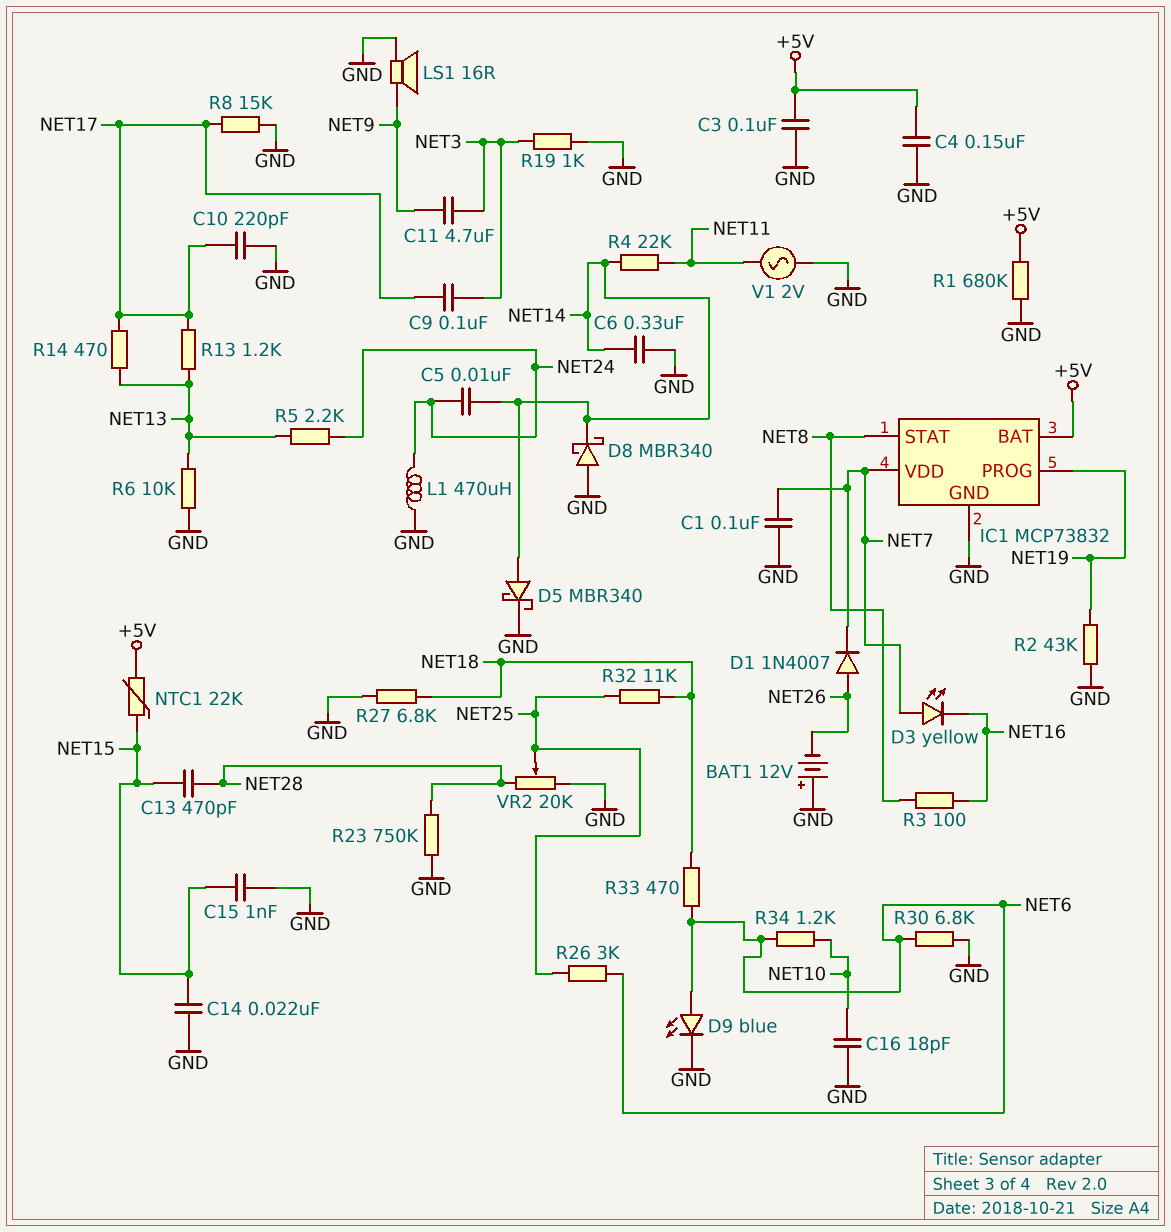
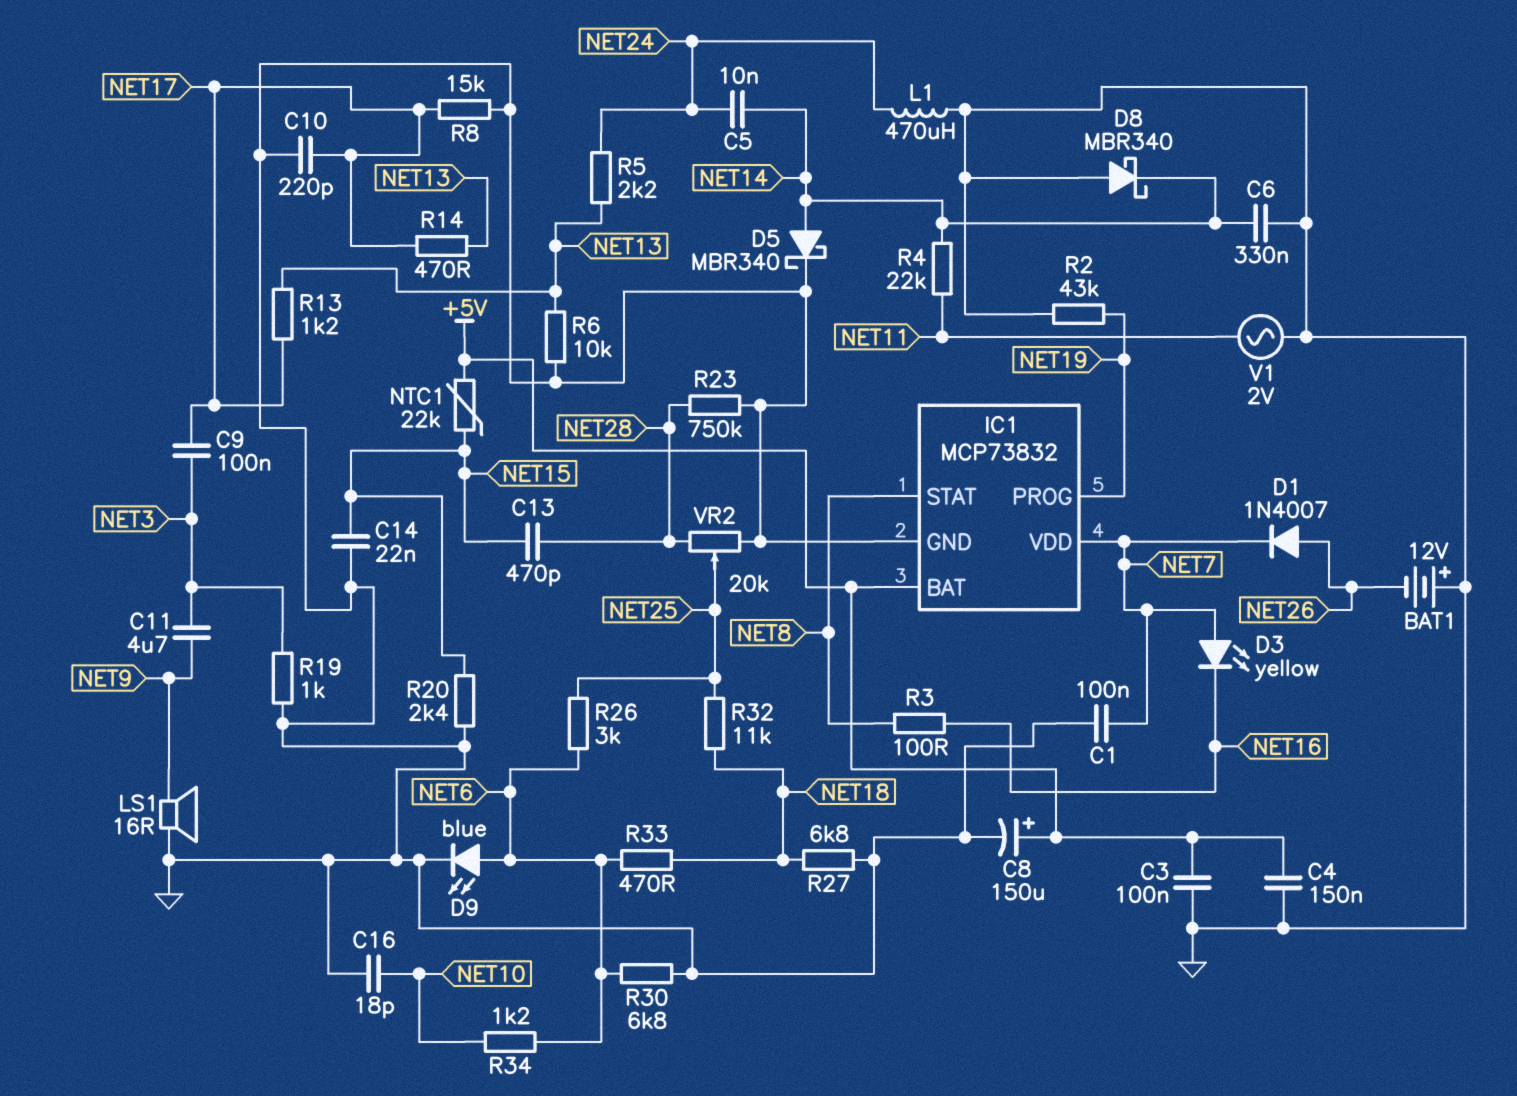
C8: none -> 150uF (plus +5V, minus GND)
C15: 1nF (GND, NET15) -> none
R1: 680k (+5V, GND) -> none
R20: none -> 2.4k (GND, NET15)

